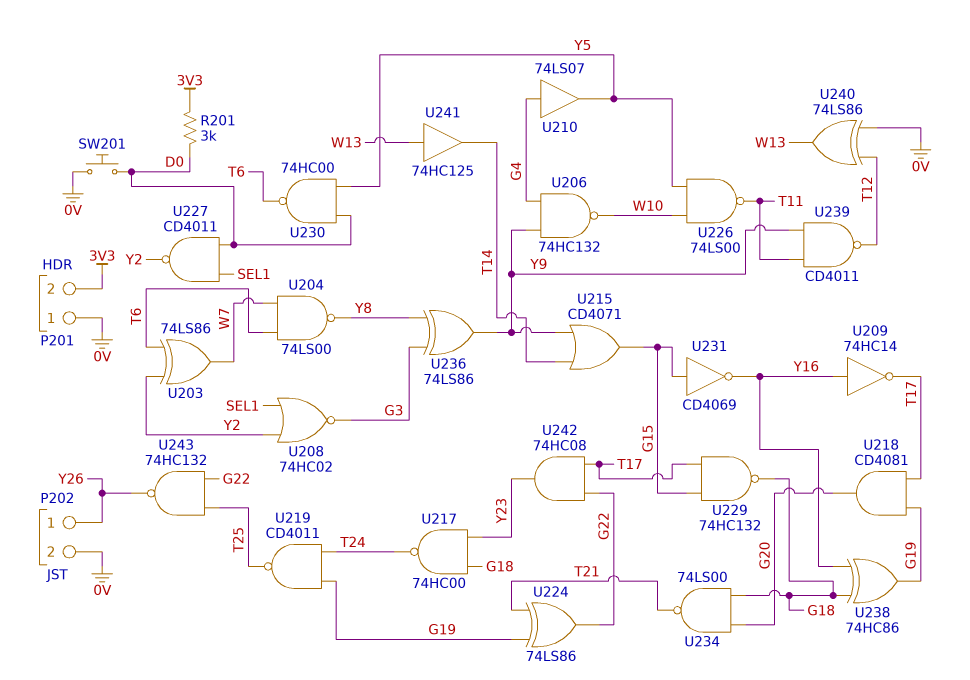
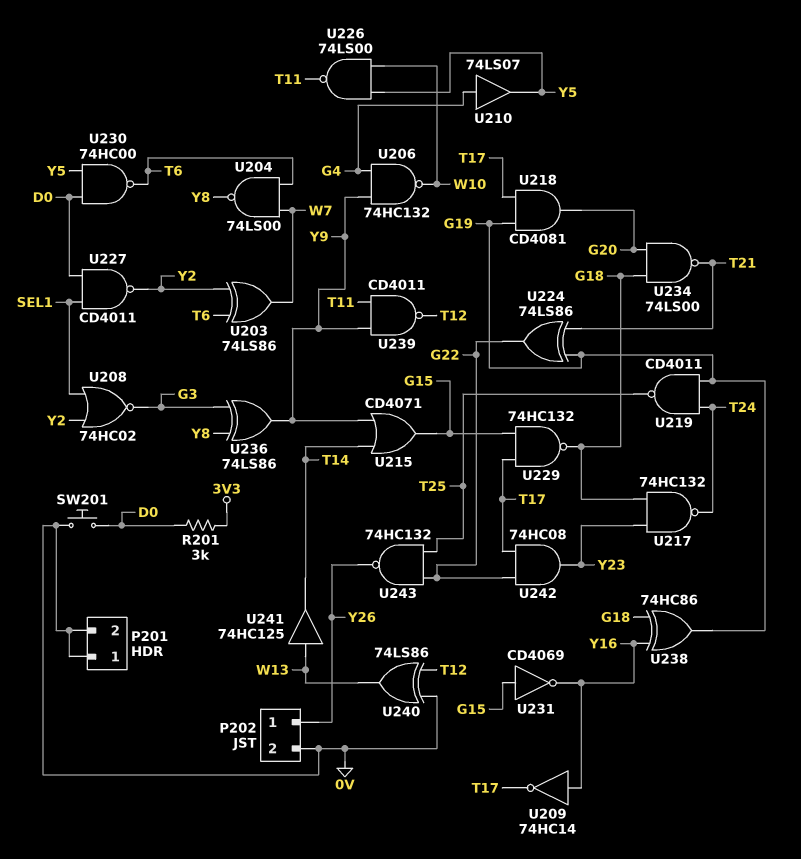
P201 pin 2: 3V3 -> 0V
U217: NAND 74HC00 (in G18, in Y23, out T24) -> NAND 74HC132 (in G18, in Y23, out T24)

